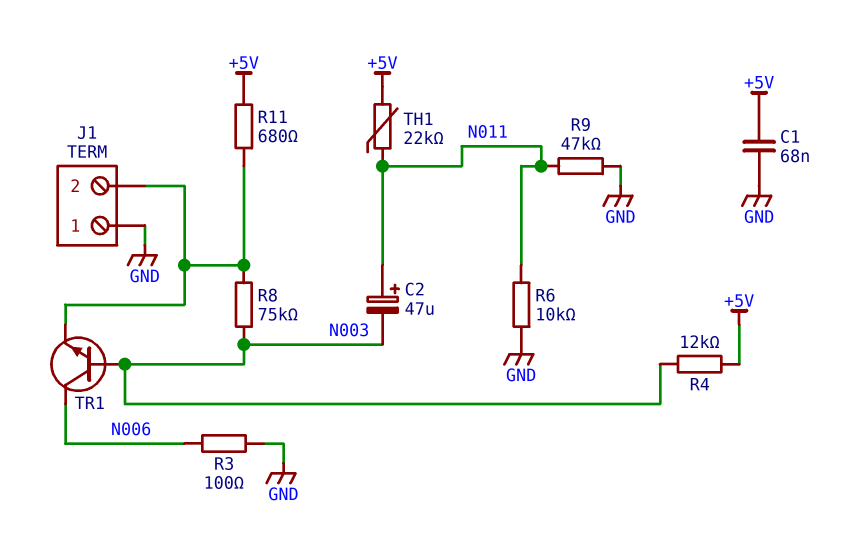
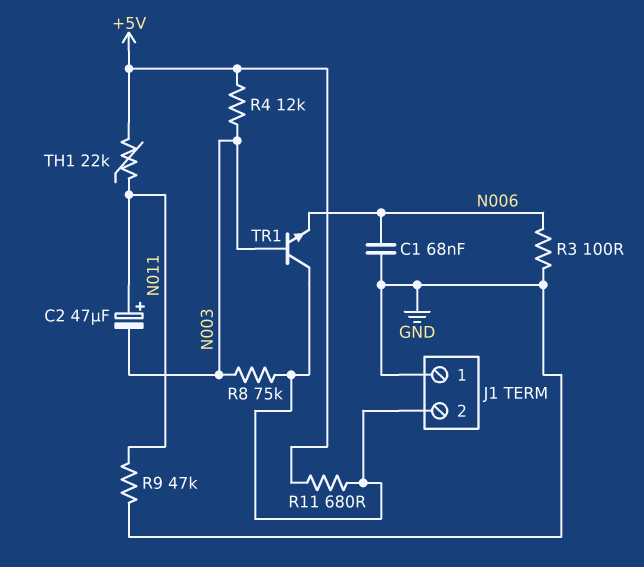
C1: 68nF (+5V, GND) -> 68nF (GND, N006)
R6: 10k (GND, N011) -> none
TR1: NPN (B N003, C N006, E J1/2) -> NPN (B N003, C J1/2, E N006)

